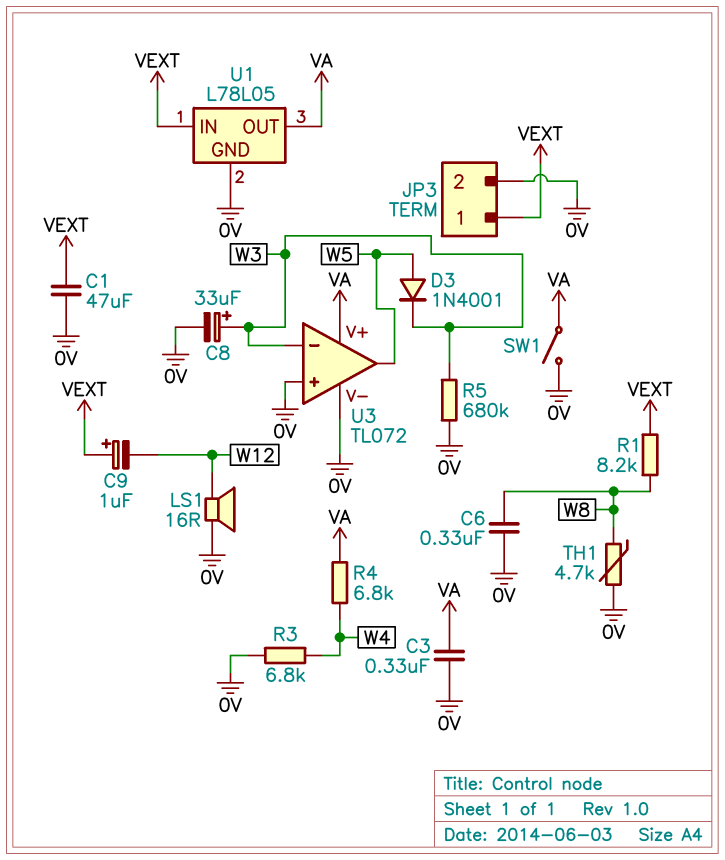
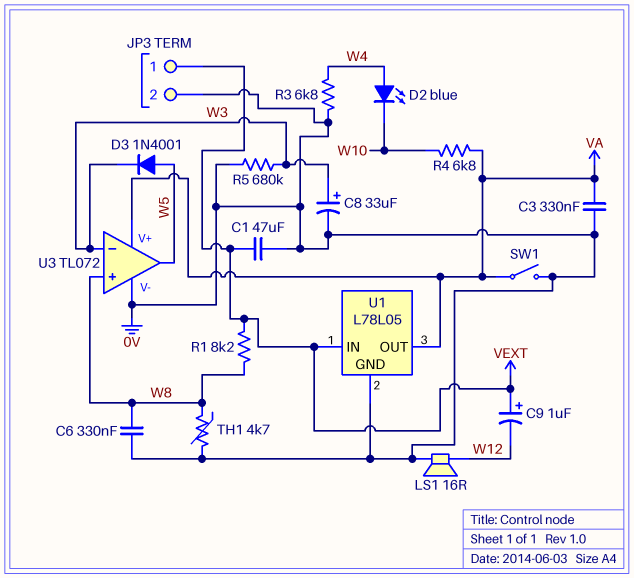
D2: none -> LED blue (A W4, K W10)
R4: 6.8k (VA, W4) -> 6.8k (VA, W10)
U3 pin in+: 0V -> W8

